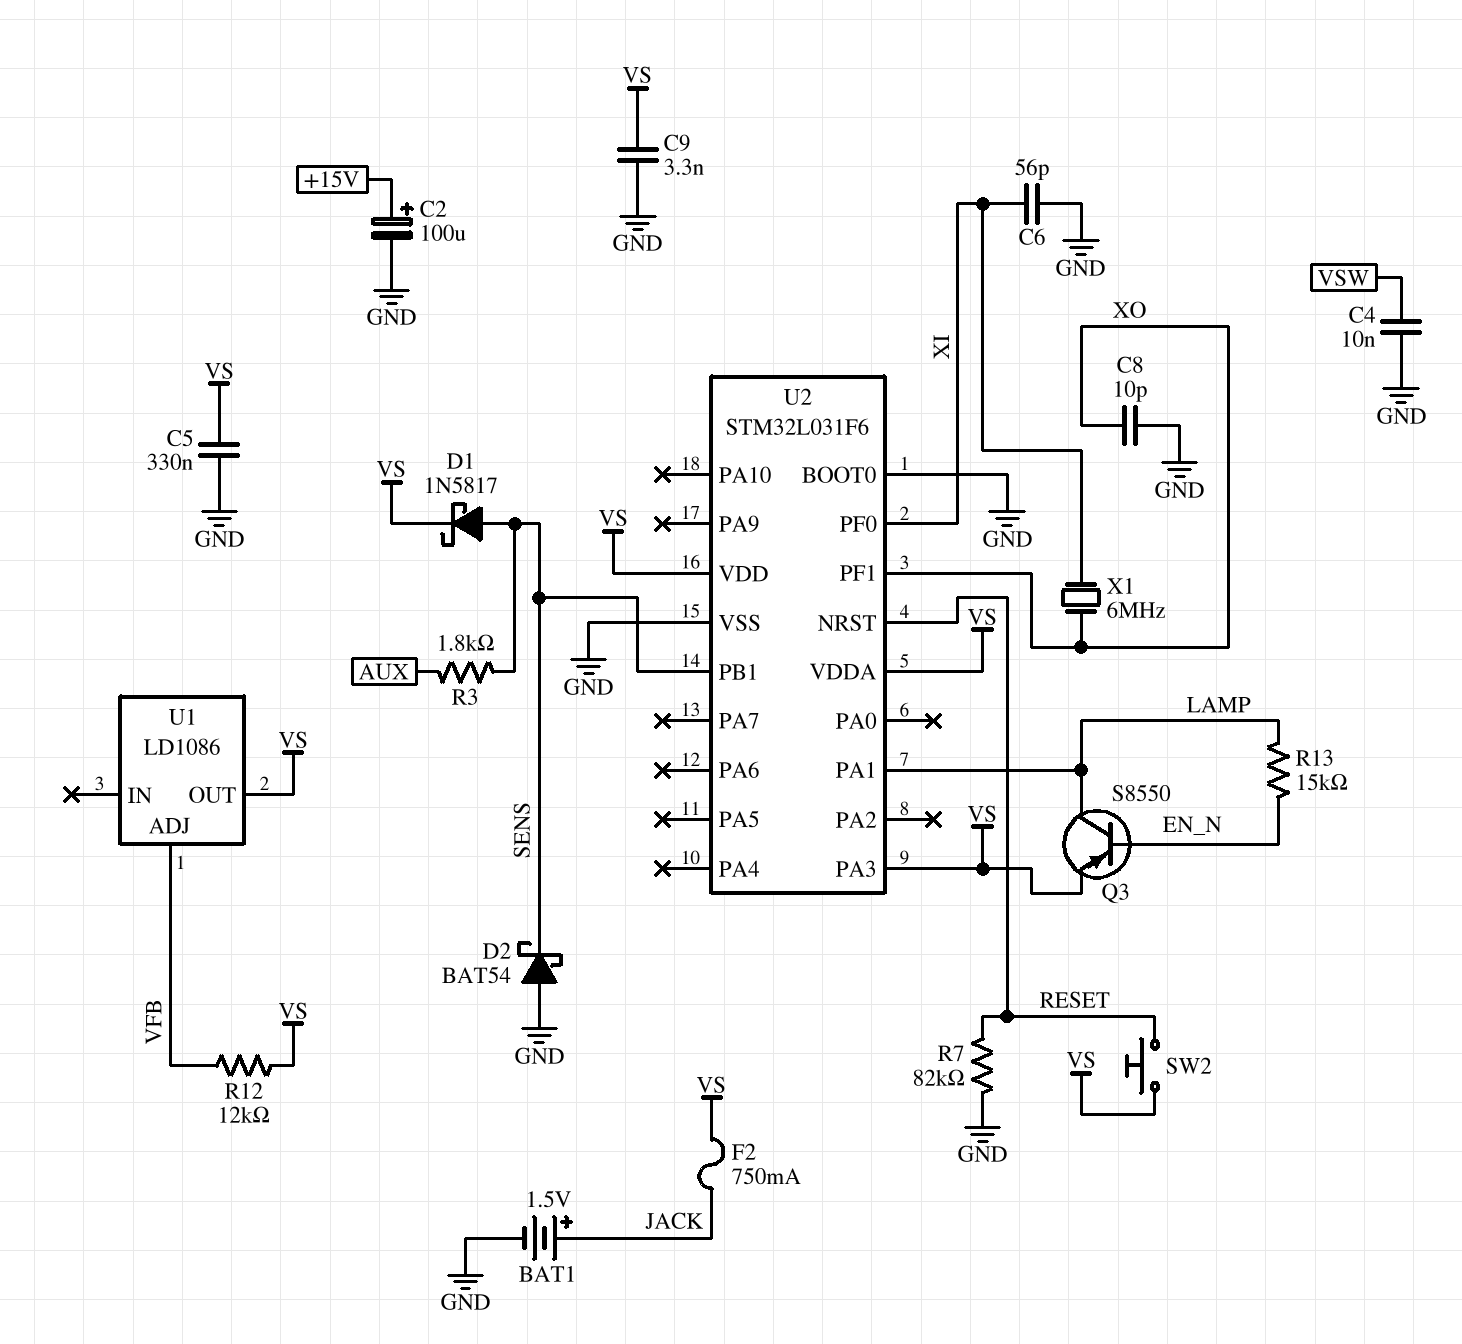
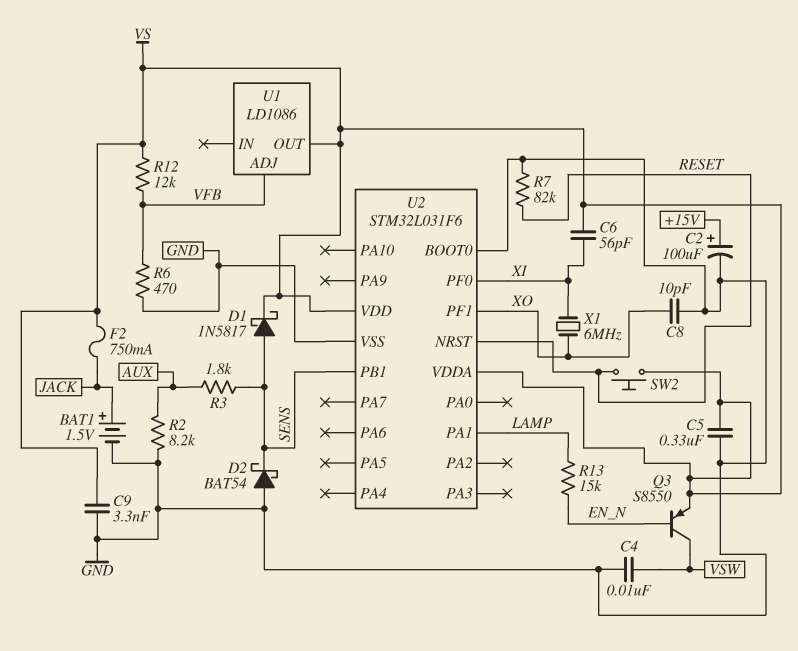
C6: 56pF (GND, XI) -> 56pF (VS, XI)
Q3: PNP S8550 (B EN_N, C LAMP, E VS) -> PNP S8550 (B EN_N, C VSW, E VS)
R2: none -> 8.2k (AUX, GND)
R6: none -> 470 (GND, VFB)
U2 pin PA3: VS -> none

